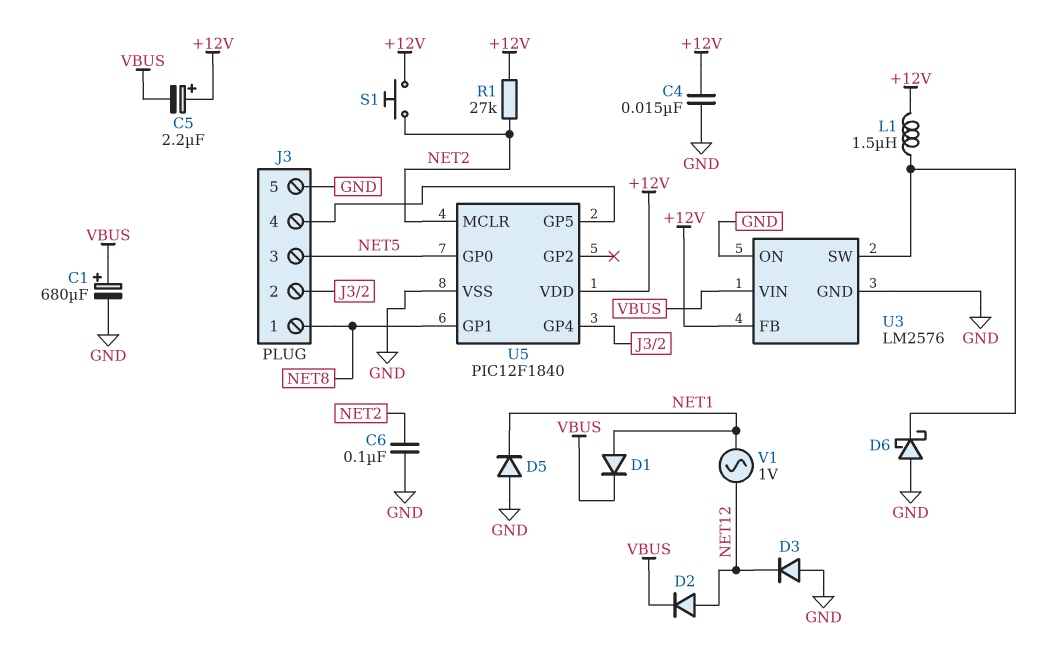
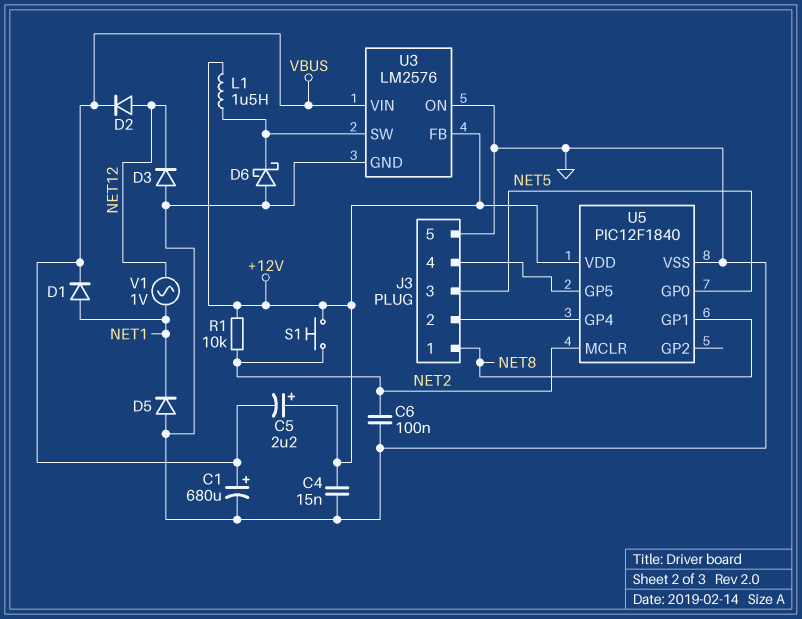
R1: 27k (+12V, NET2) -> 10k (+12V, NET2)

